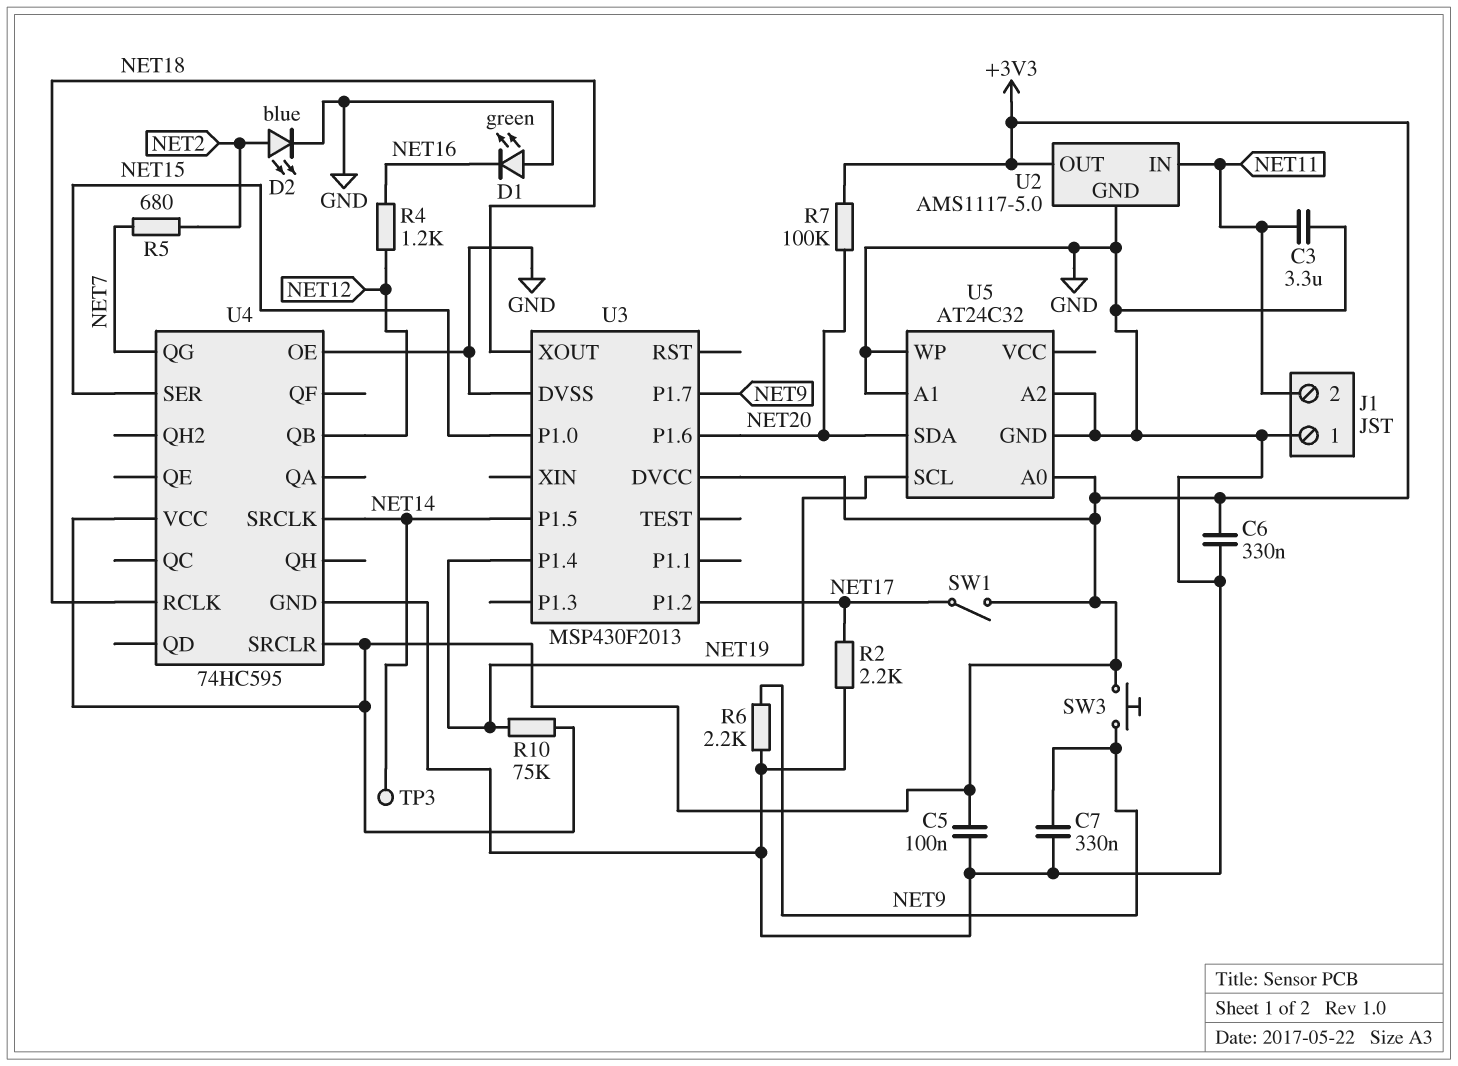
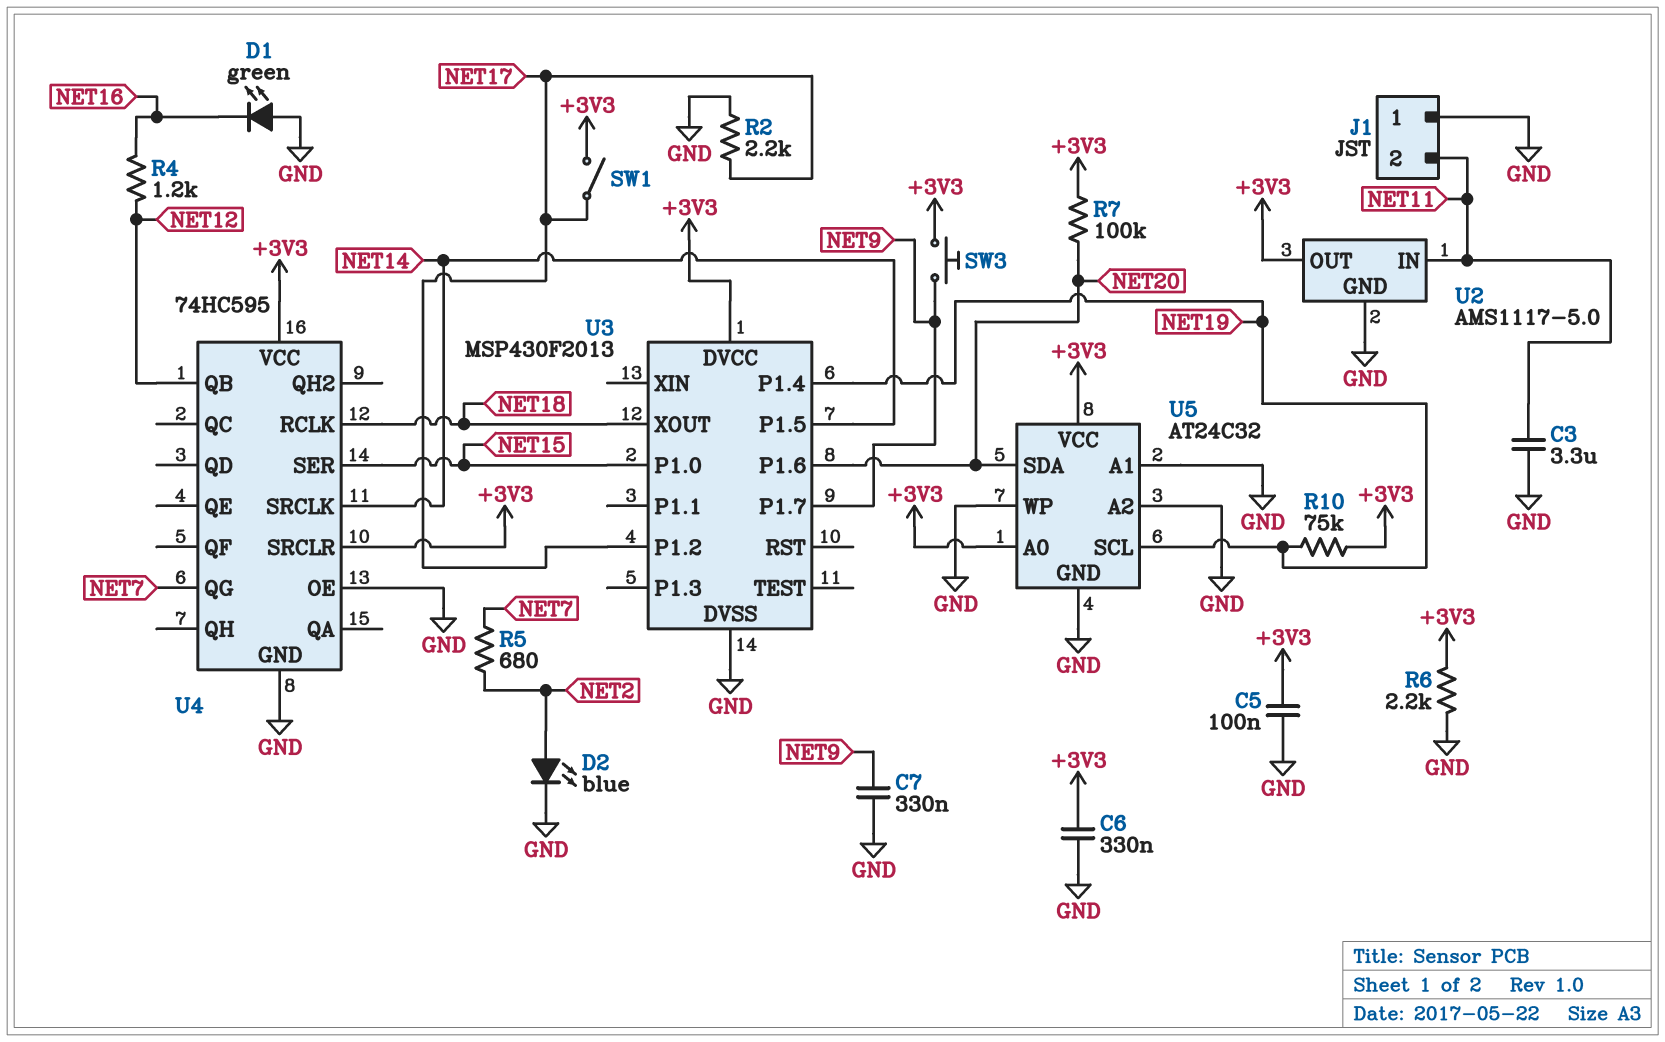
R6: 2.2k (GND, NET9) -> 2.2k (+3V3, GND)
TP3: test point (NET14) -> none
U5 pin VCC: none -> +3V3

